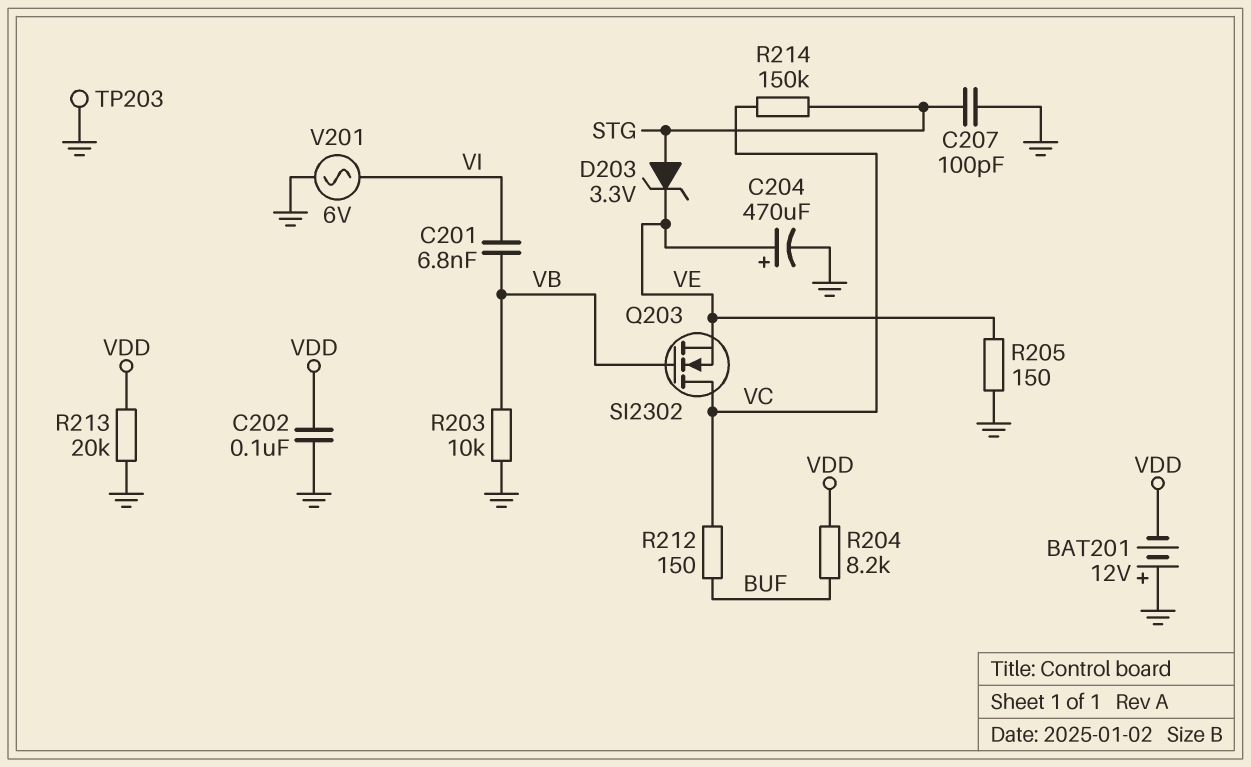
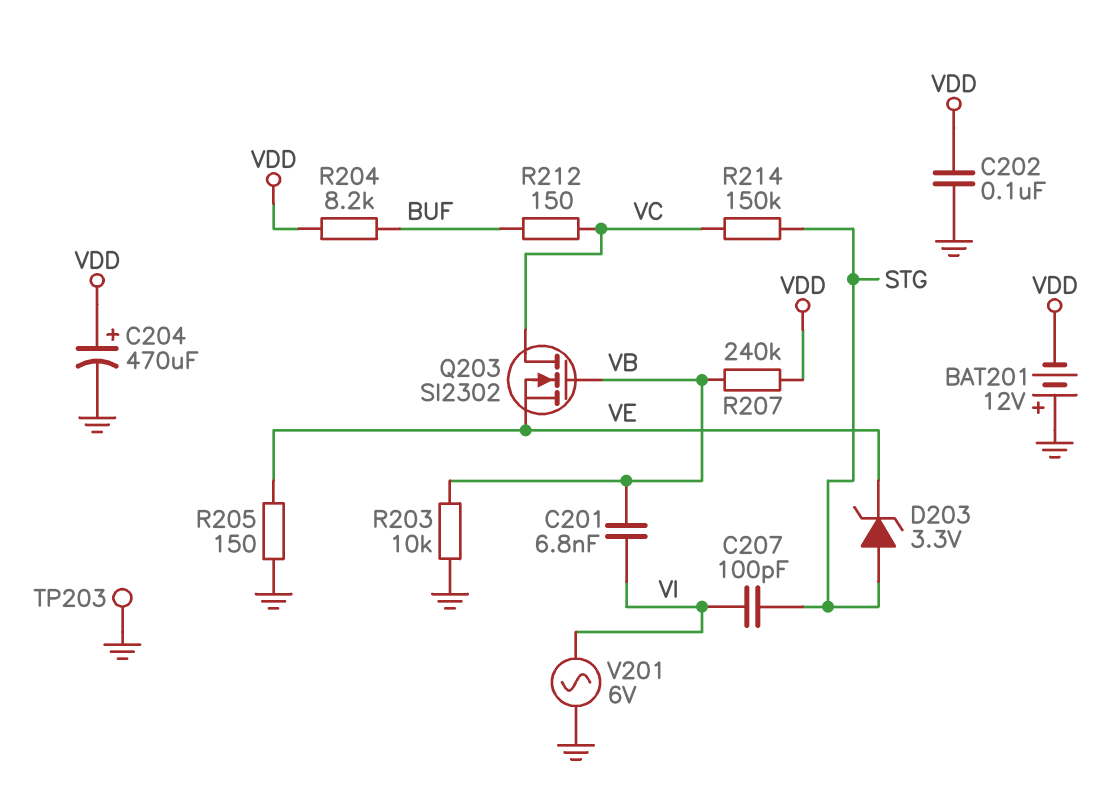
C204: 470uF (plus VE, minus GND) -> 470uF (plus VDD, minus GND)
C207: 100pF (GND, STG) -> 100pF (STG, VI)
R207: none -> 240k (VB, VDD)
R213: 20k (GND, VDD) -> none

